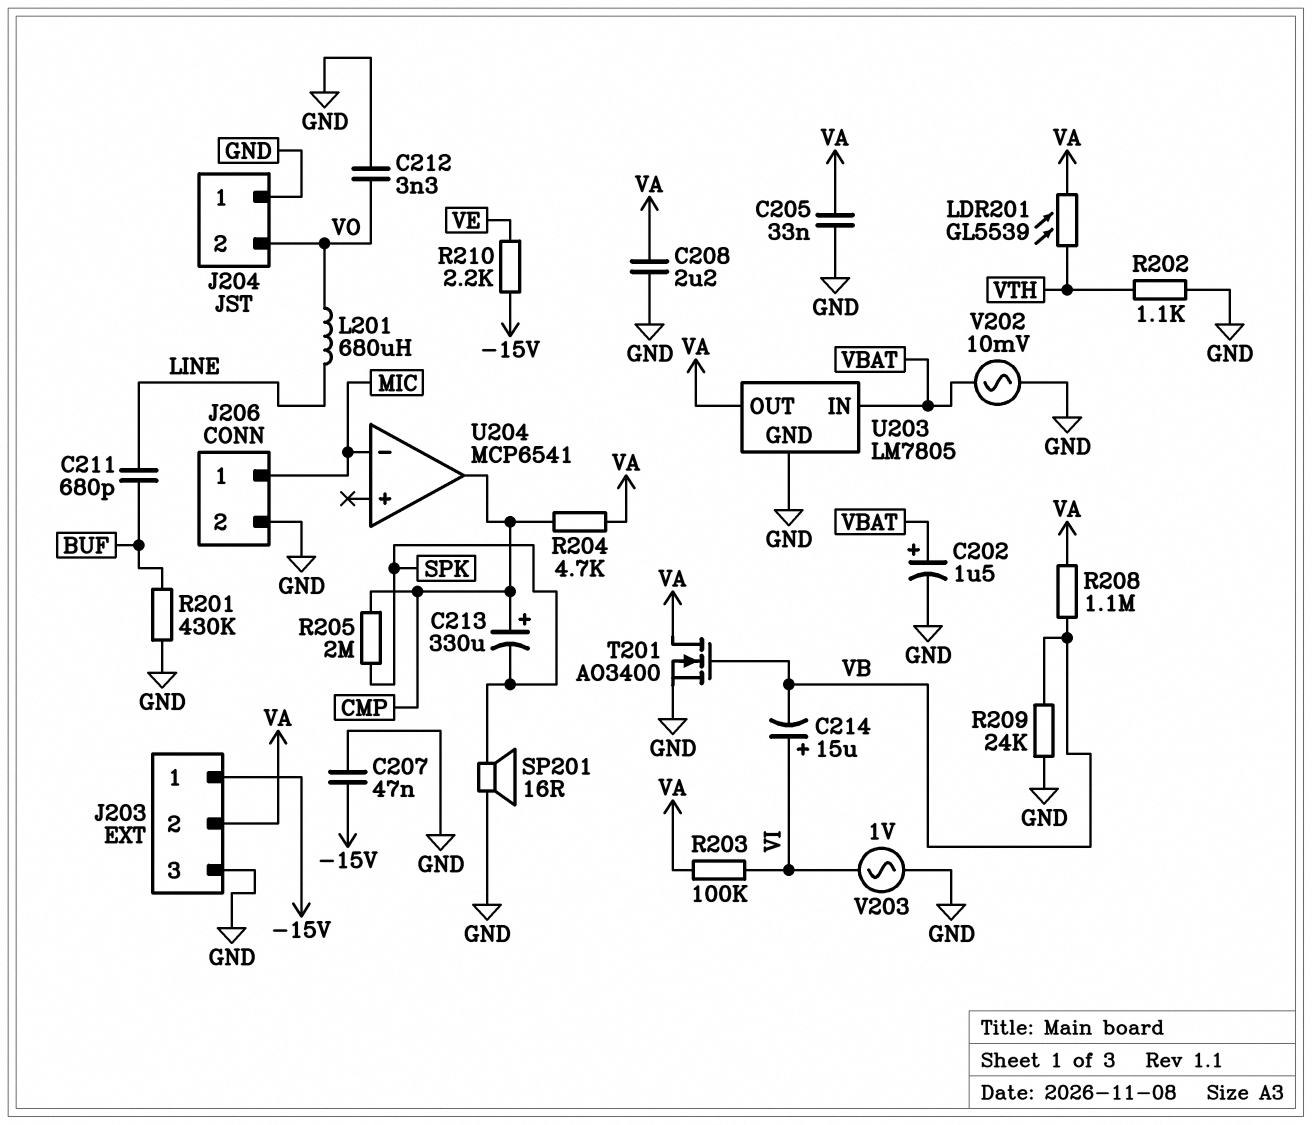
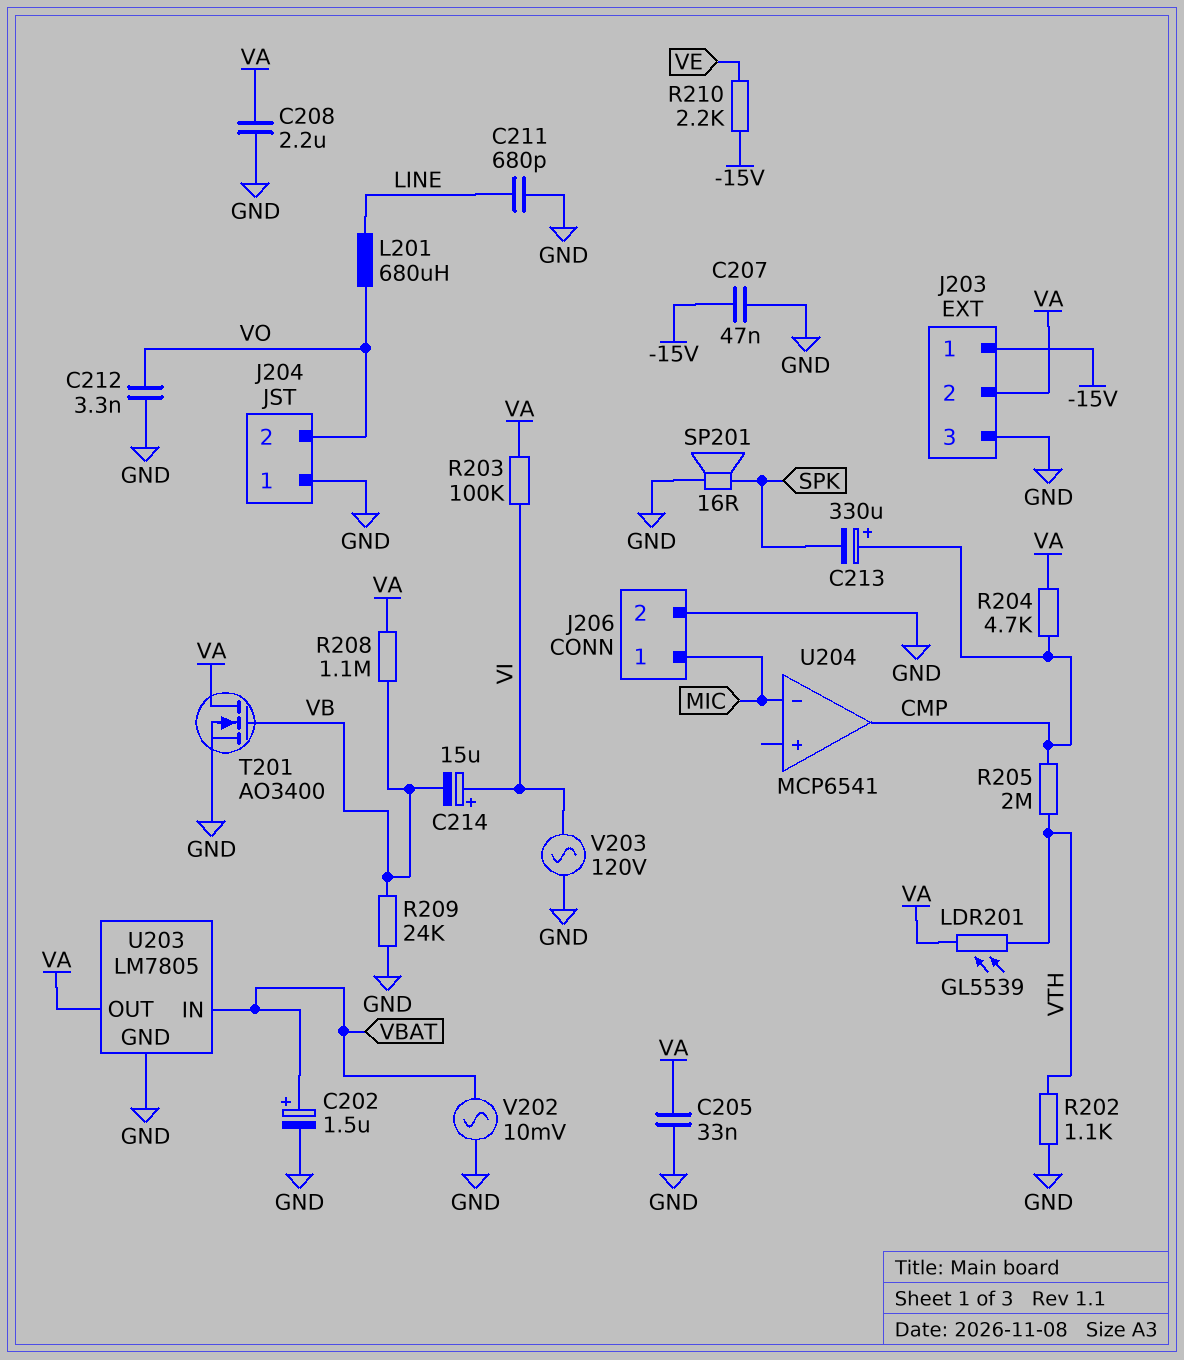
C211: 680pF (BUF, LINE) -> 680pF (GND, LINE)
R201: 430k (BUF, GND) -> none
R205: 2M (CMP, SPK) -> 2M (CMP, VTH)
V203: AC 1V (GND, VI) -> AC 120V (GND, VI)

